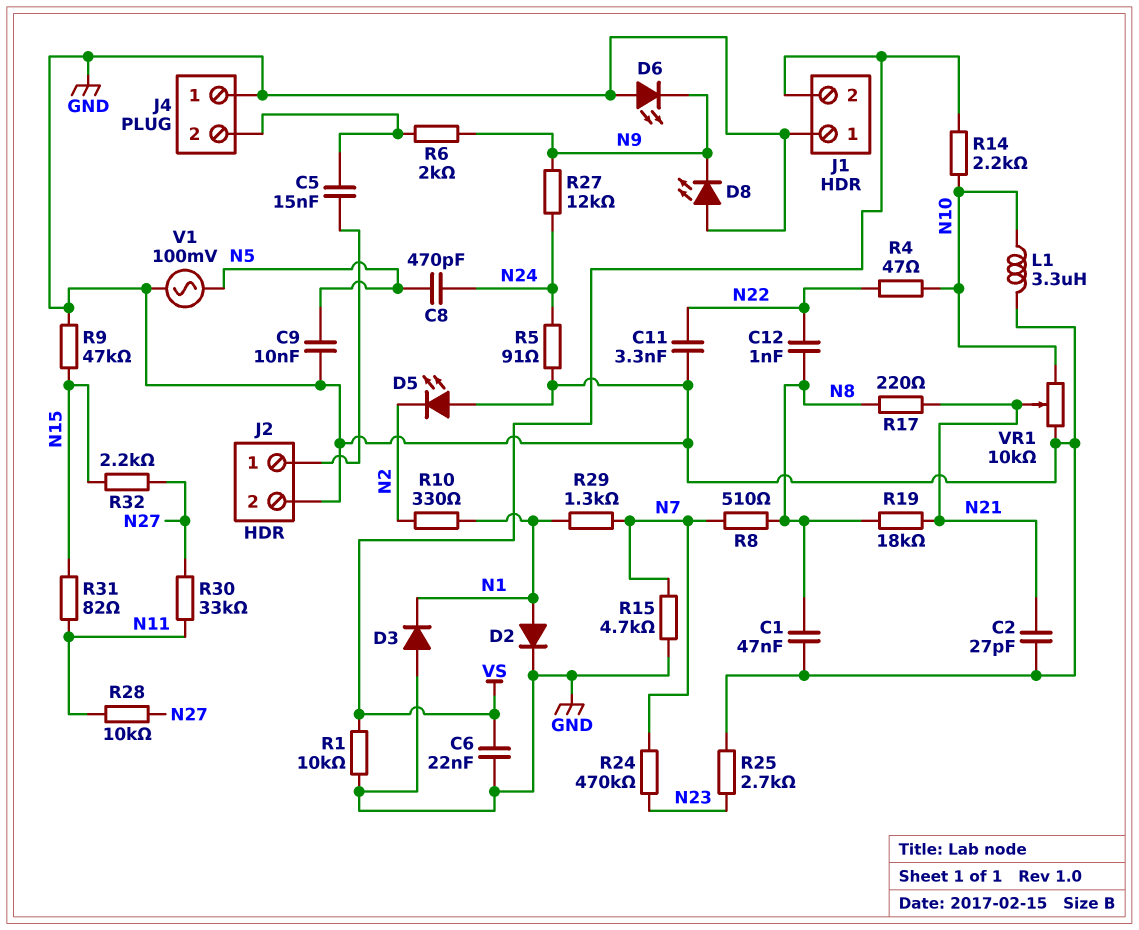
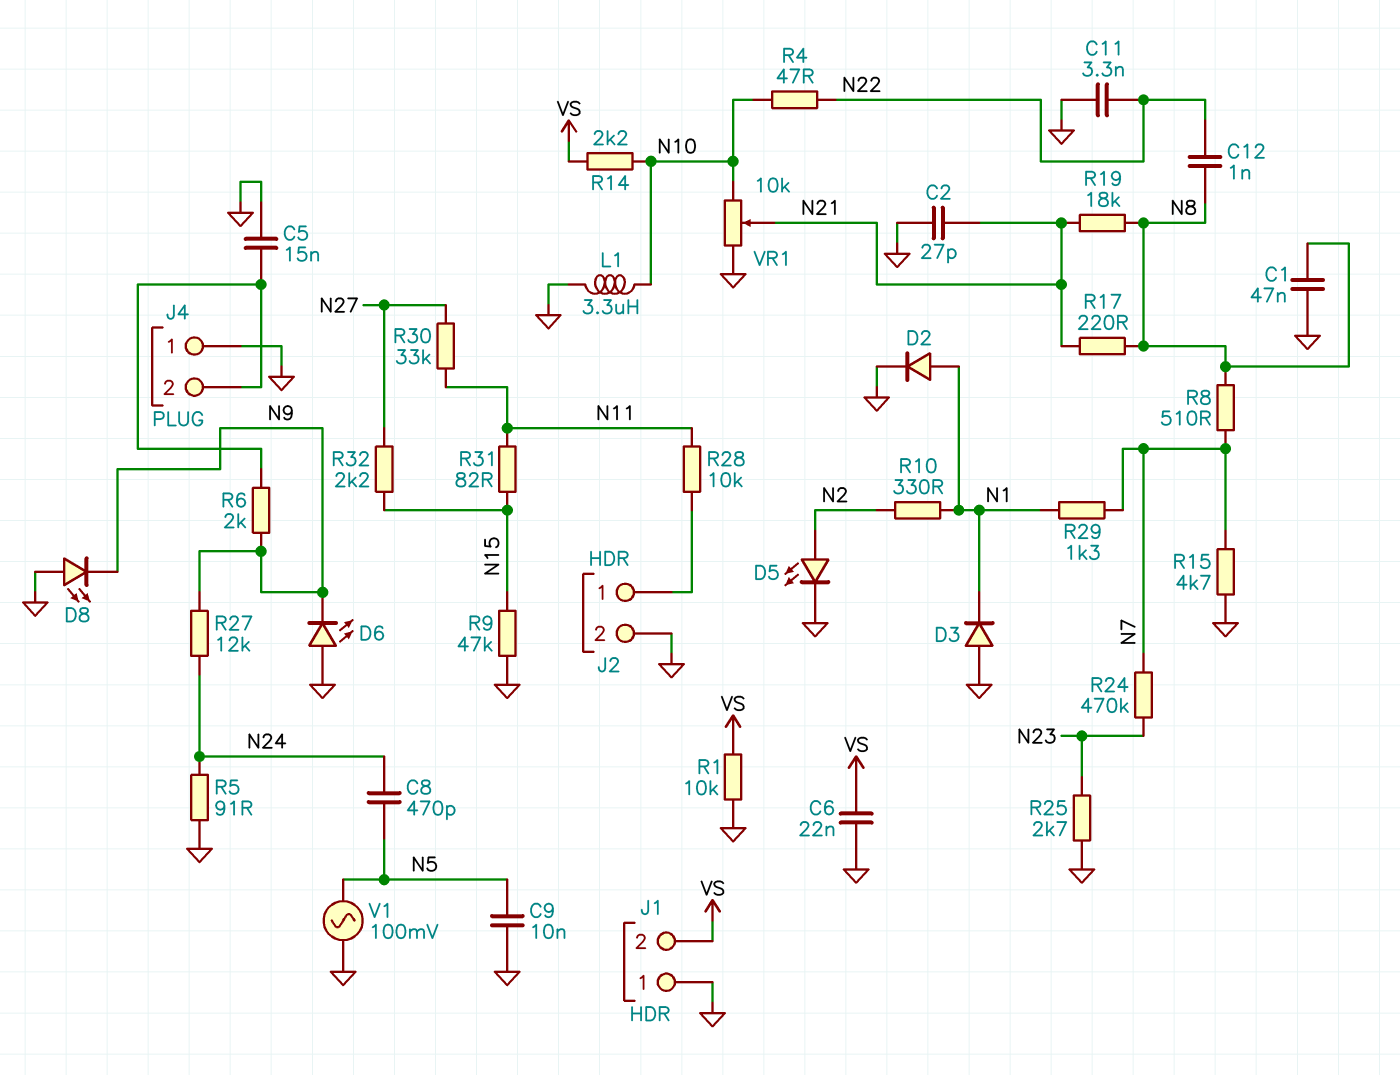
C5: 15nF (J2/1, J4/2) -> 15nF (GND, J4/2)
D5: LED (A GND, K N2) -> LED (A N2, K GND)
R28: 10k (N11, N27) -> 10k (J2/1, N11)

